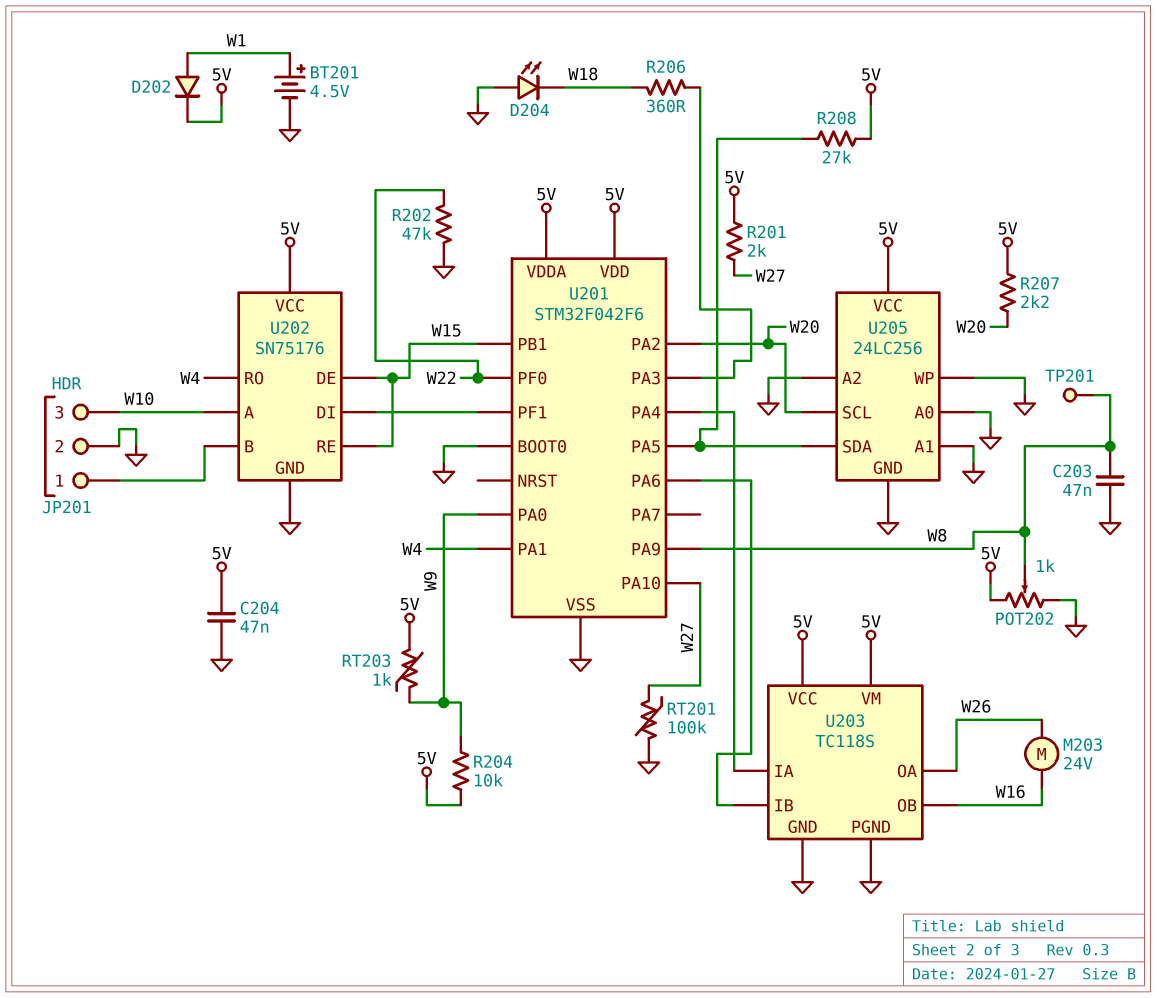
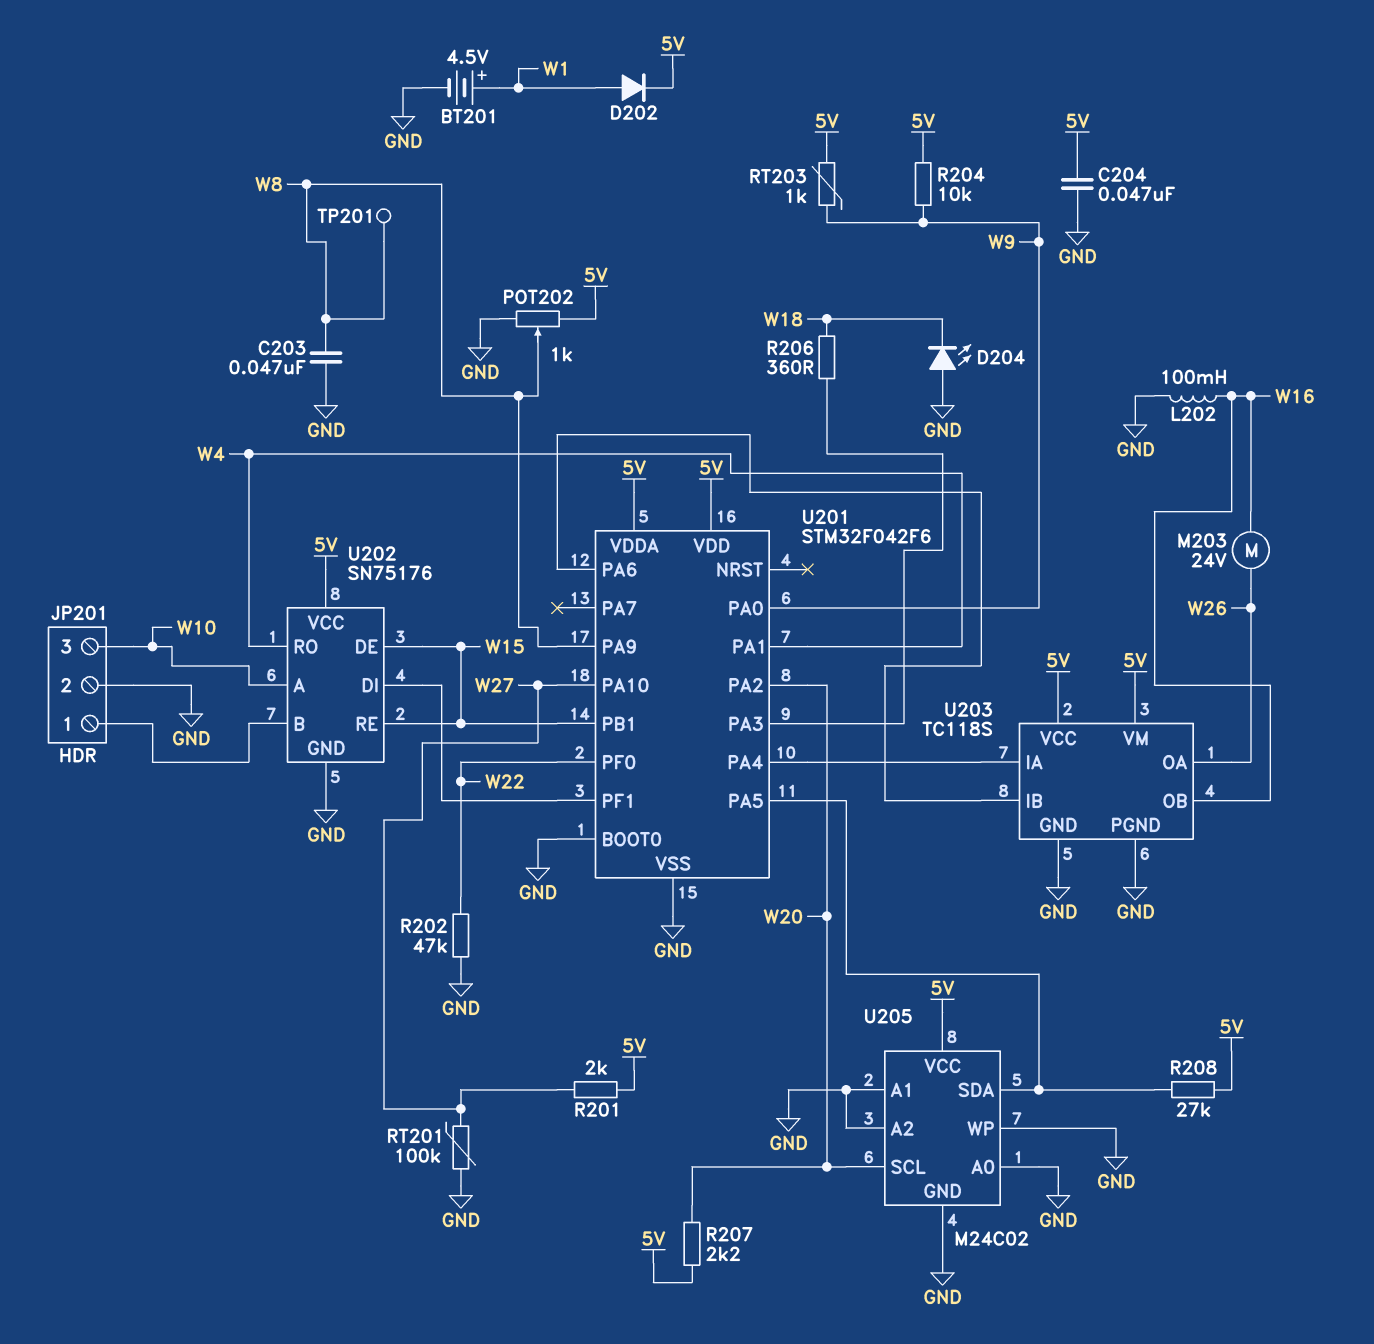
L202: none -> 100mH (GND, W16)
U205: 24LC256 -> M24C02

